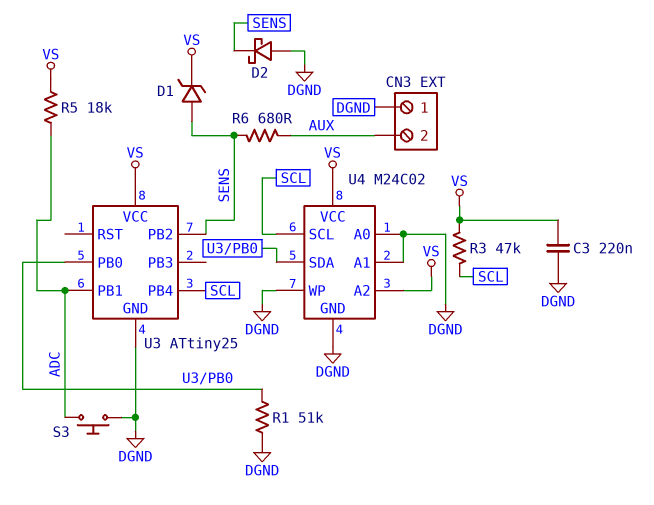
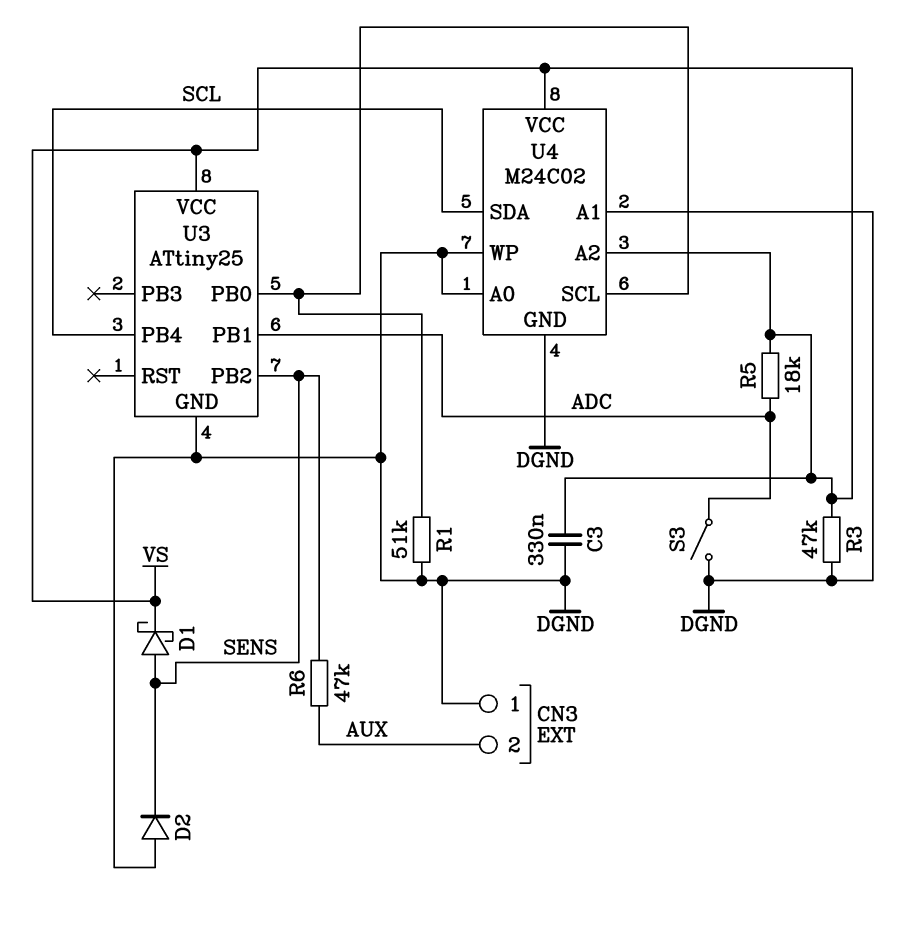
C3: 220nF (DGND, VS) -> 330nF (DGND, VS)
D1: zener (A SENS, K VS) -> schottky (A SENS, K VS)
D2: schottky (A DGND, K SENS) -> diode (A DGND, K SENS)
R3: 47k (SCL, VS) -> 47k (DGND, VS)
R6: 680 (AUX, SENS) -> 47k (AUX, SENS)
S3: button (ADC, DGND) -> switch (ADC, DGND)
U4 pin SCL: SCL -> U3/PB0
U4 pin SDA: U3/PB0 -> SCL

